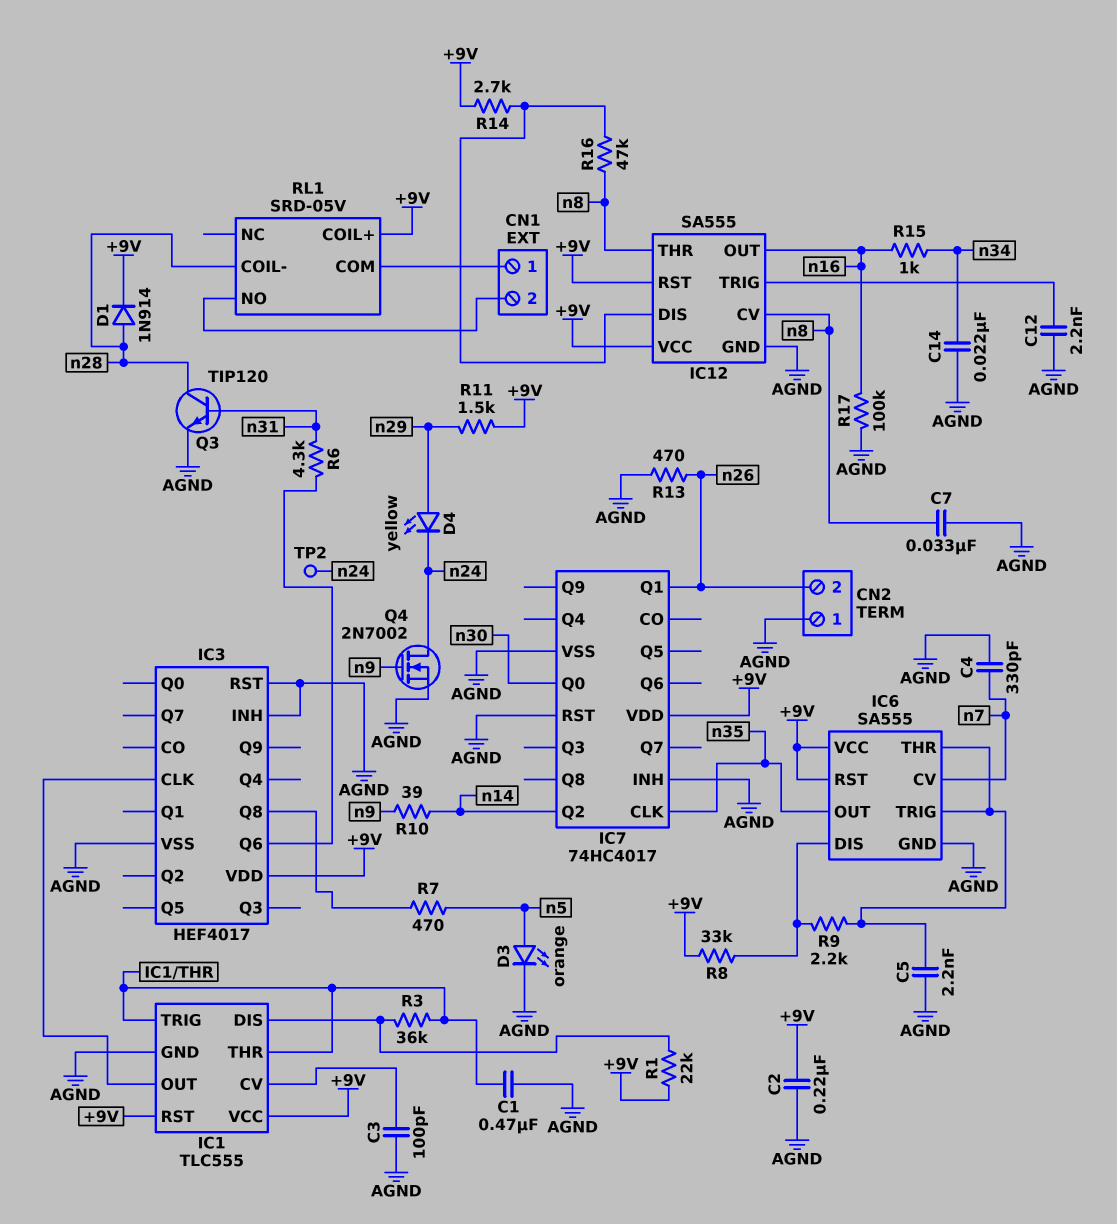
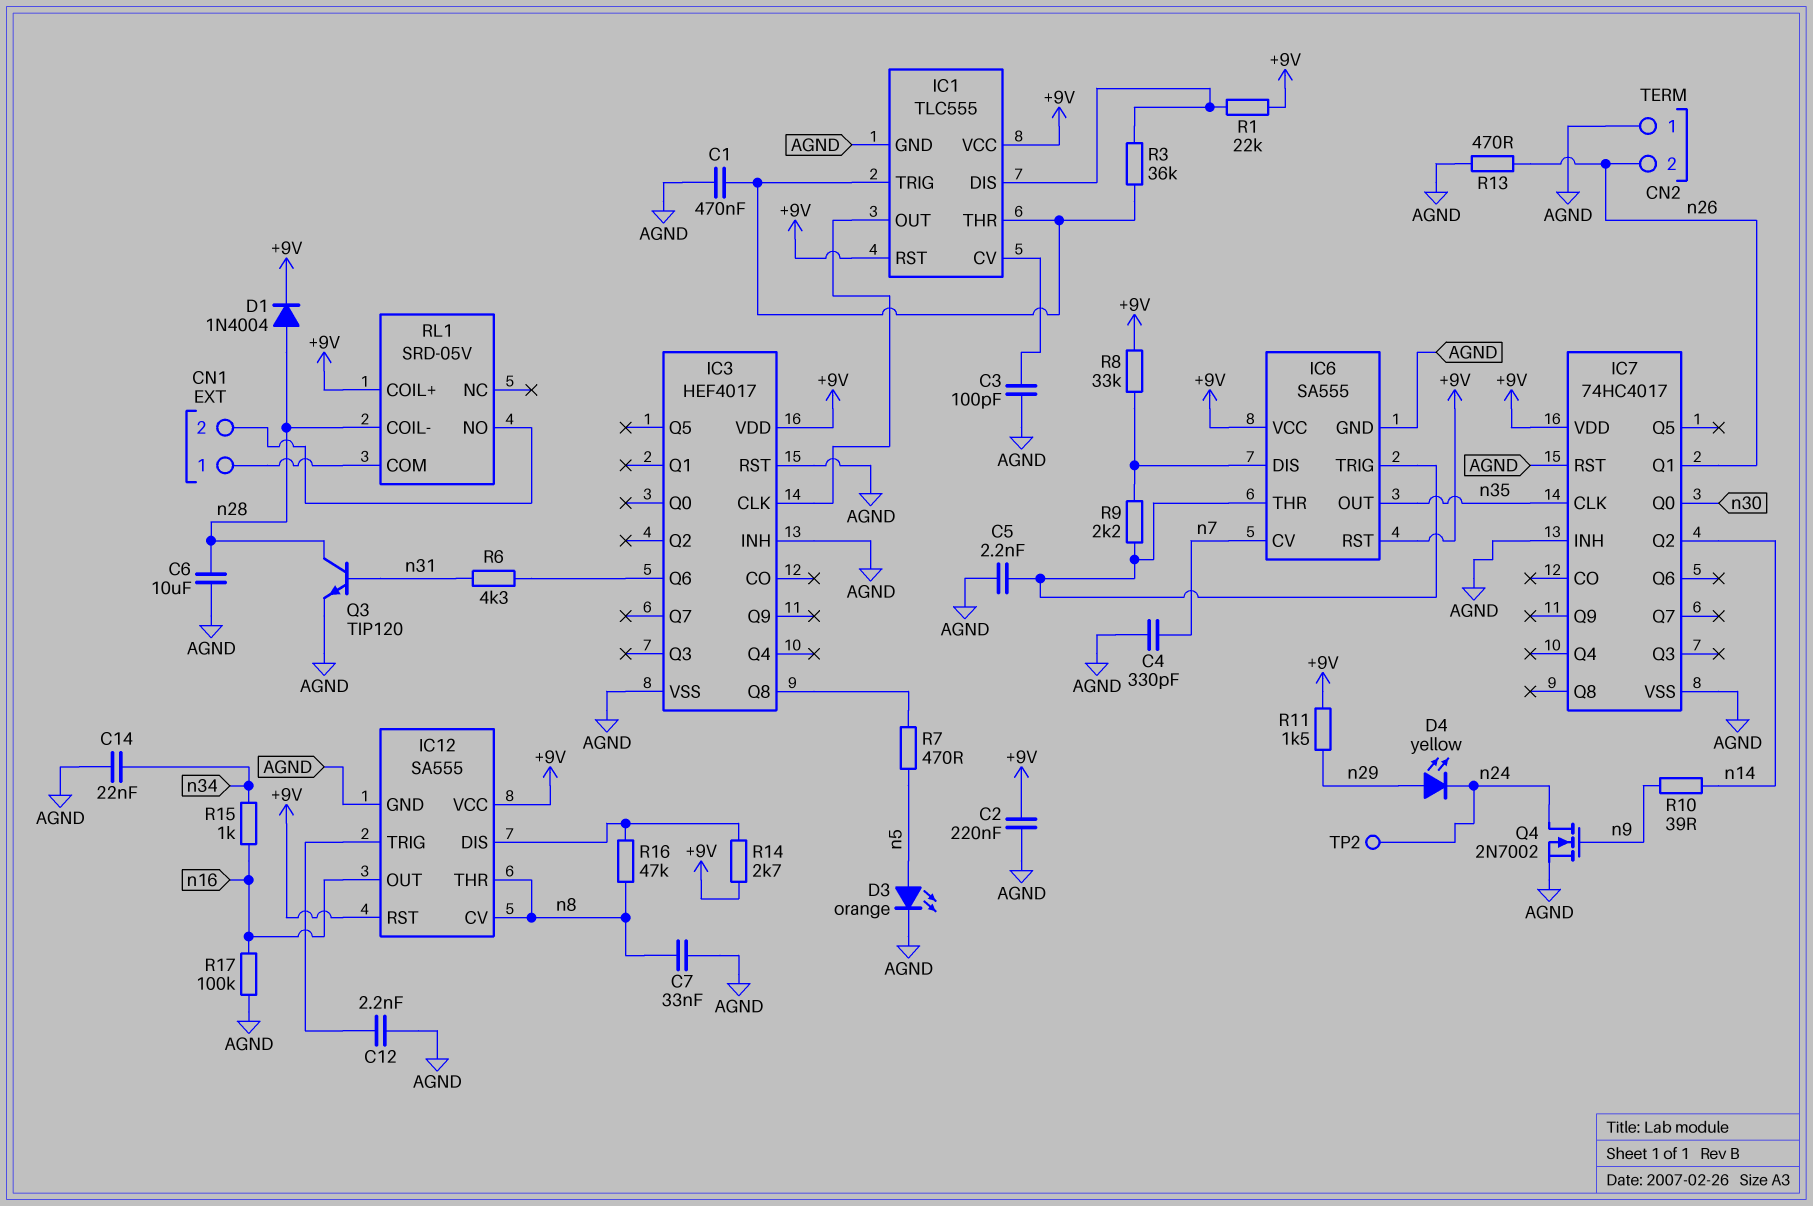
C6: none -> 10uF (AGND, n28)
D1: diode 1N914 (A n28, K +9V) -> diode 1N4004 (A n28, K +9V)

